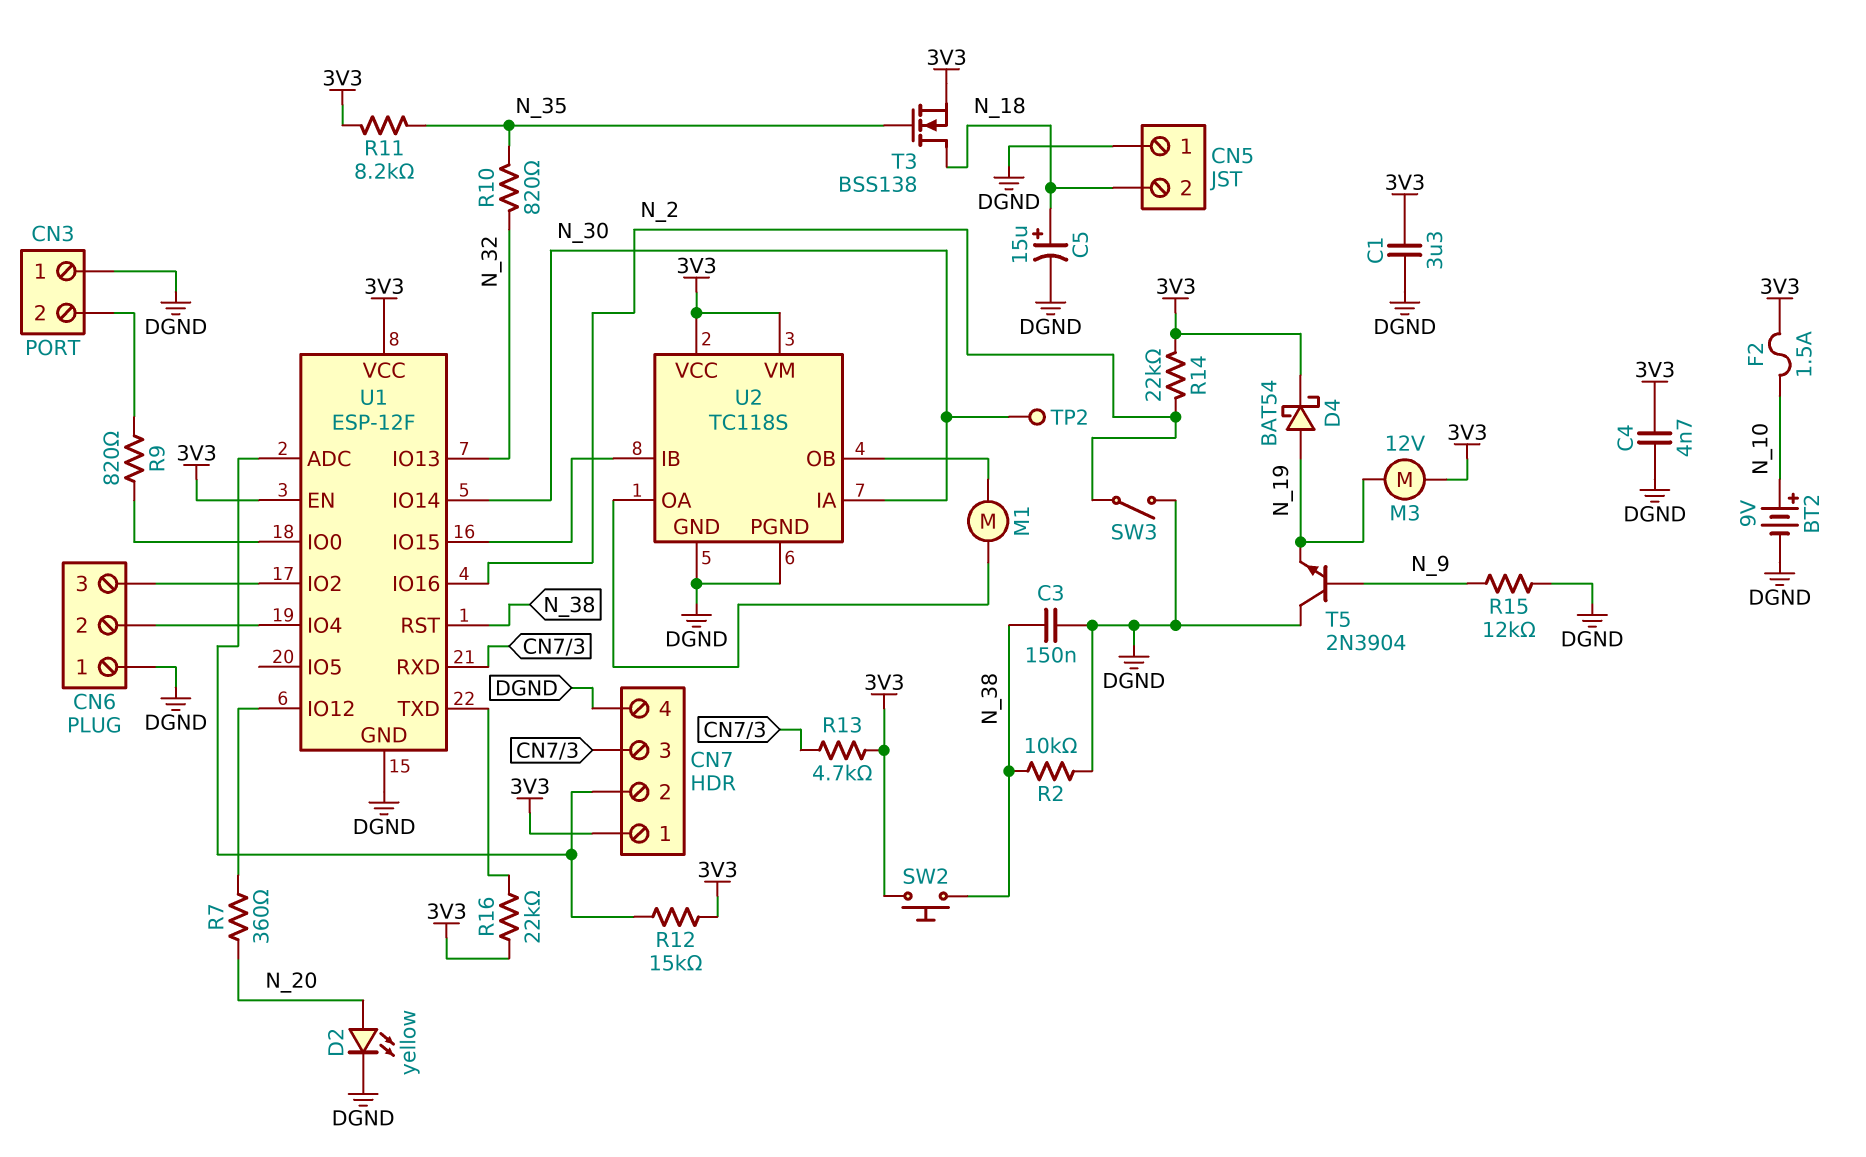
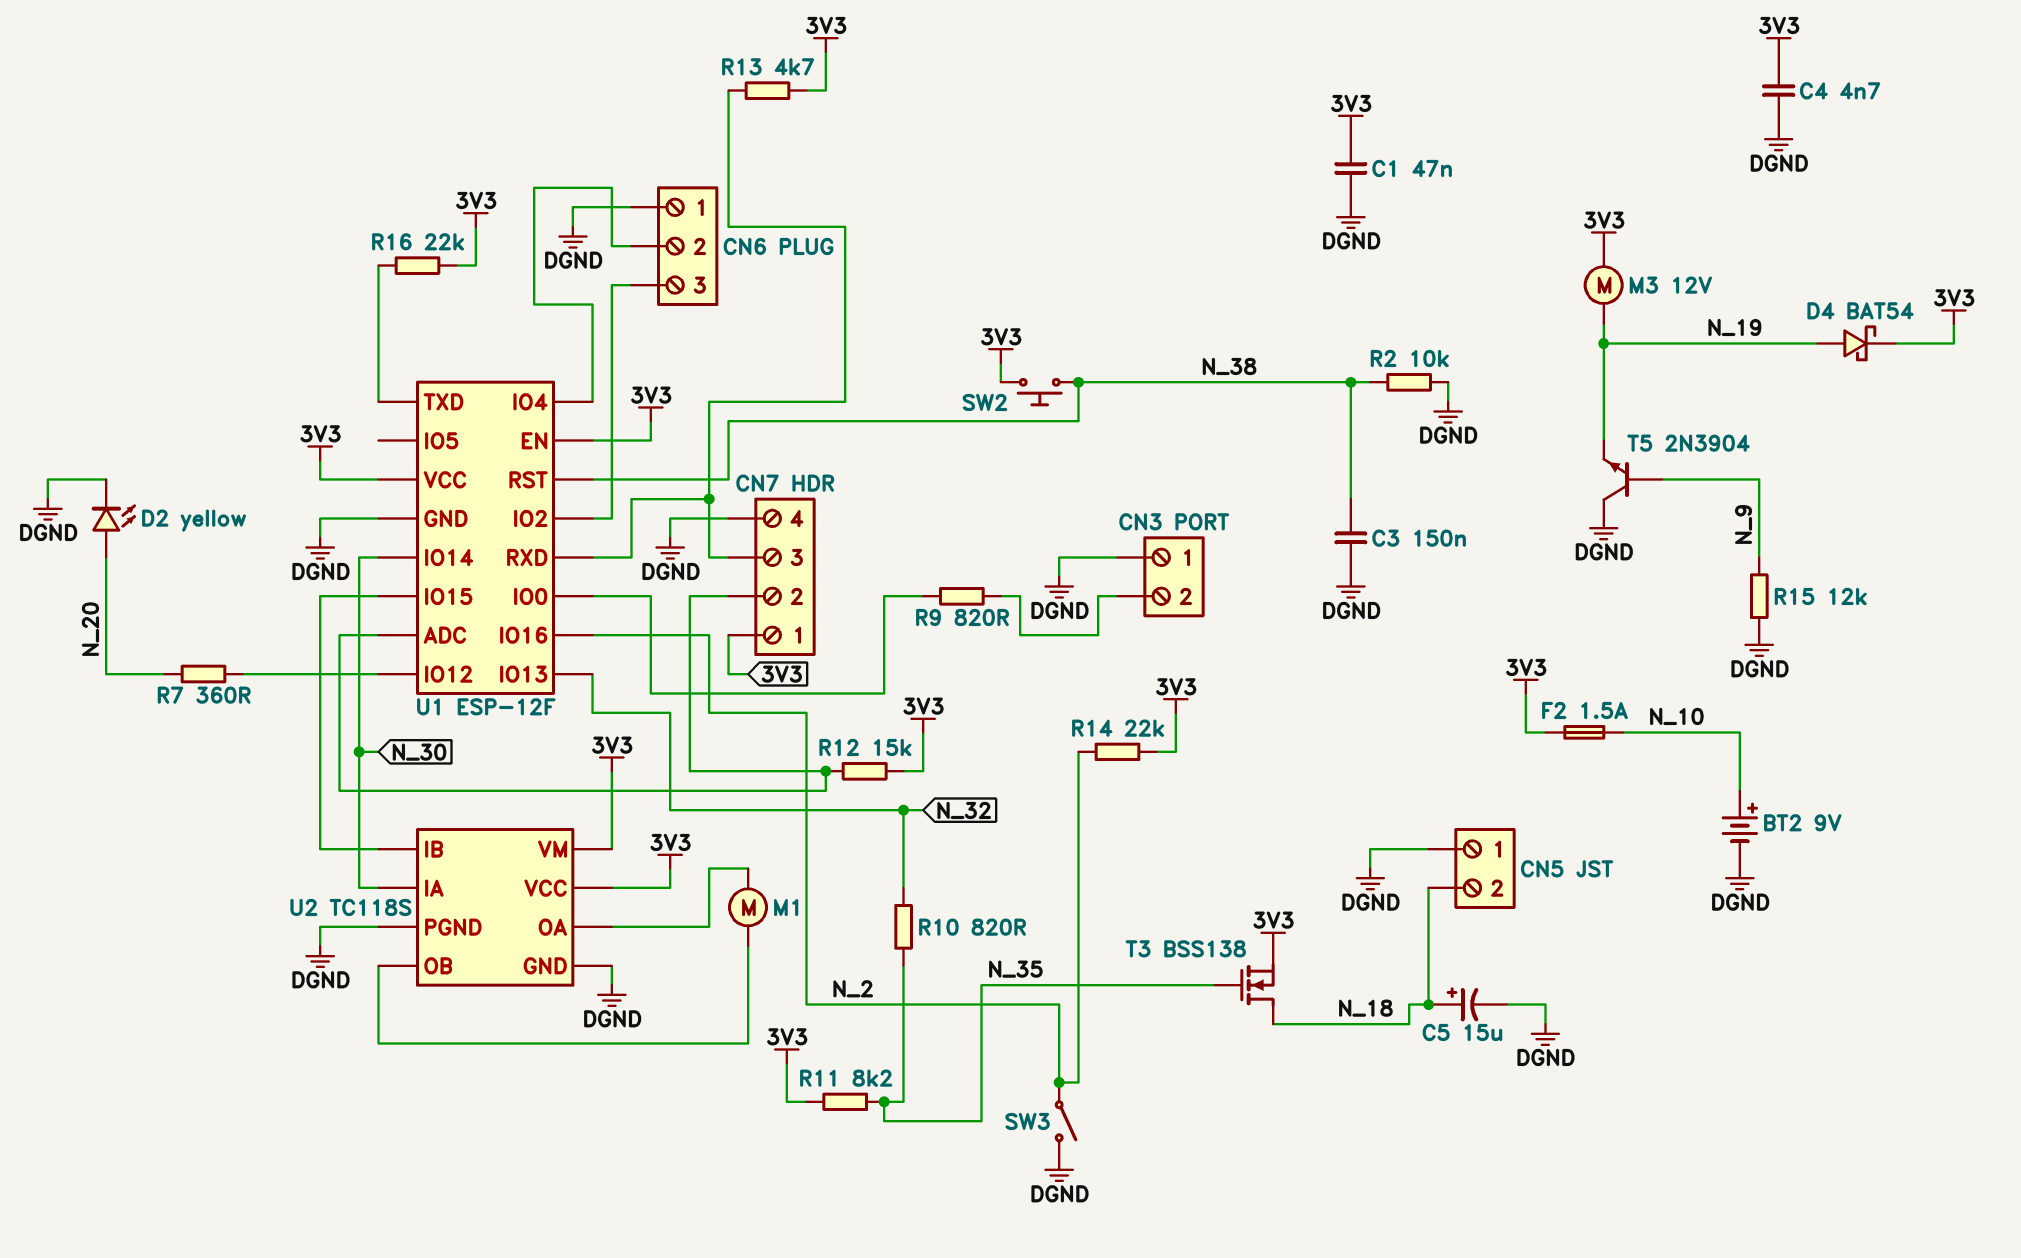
C1: 3.3uF (3V3, DGND) -> 47nF (3V3, DGND)
TP2: test point (N_30) -> none

